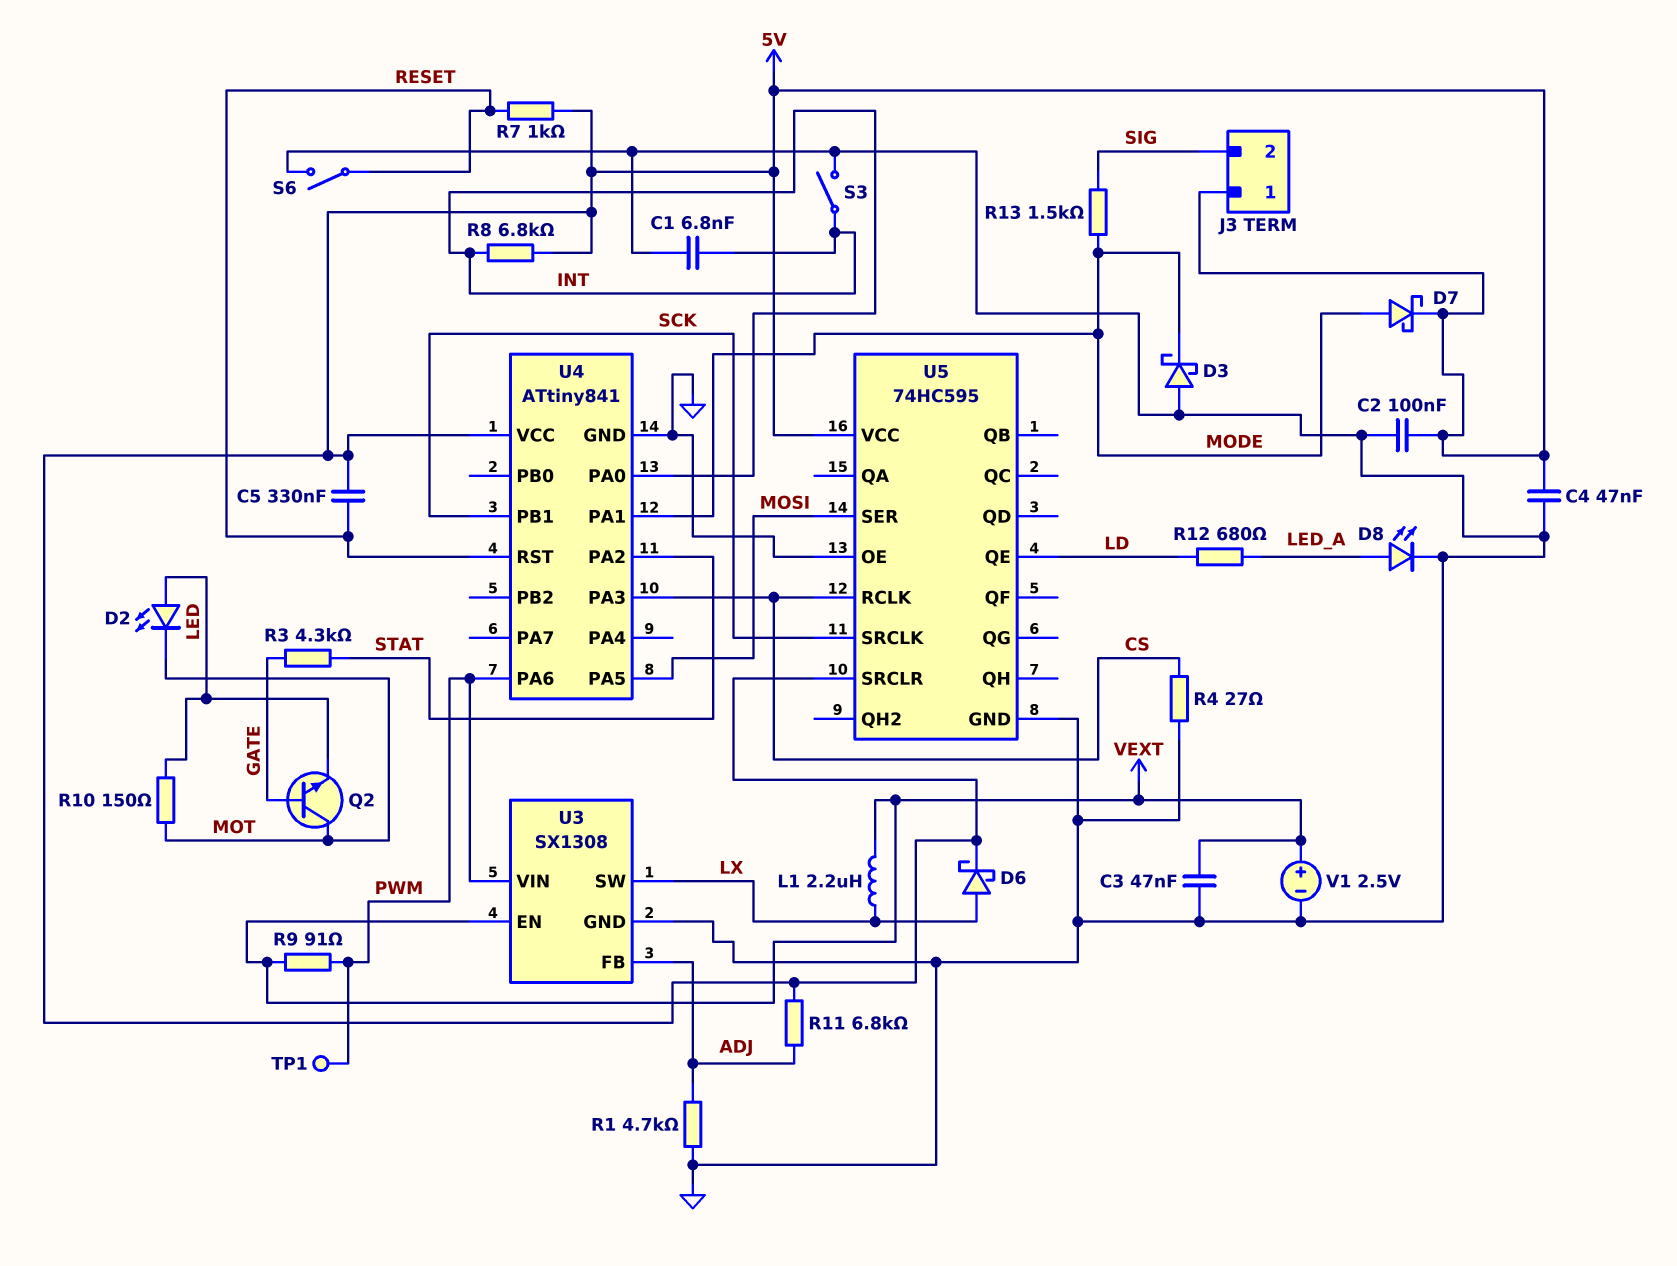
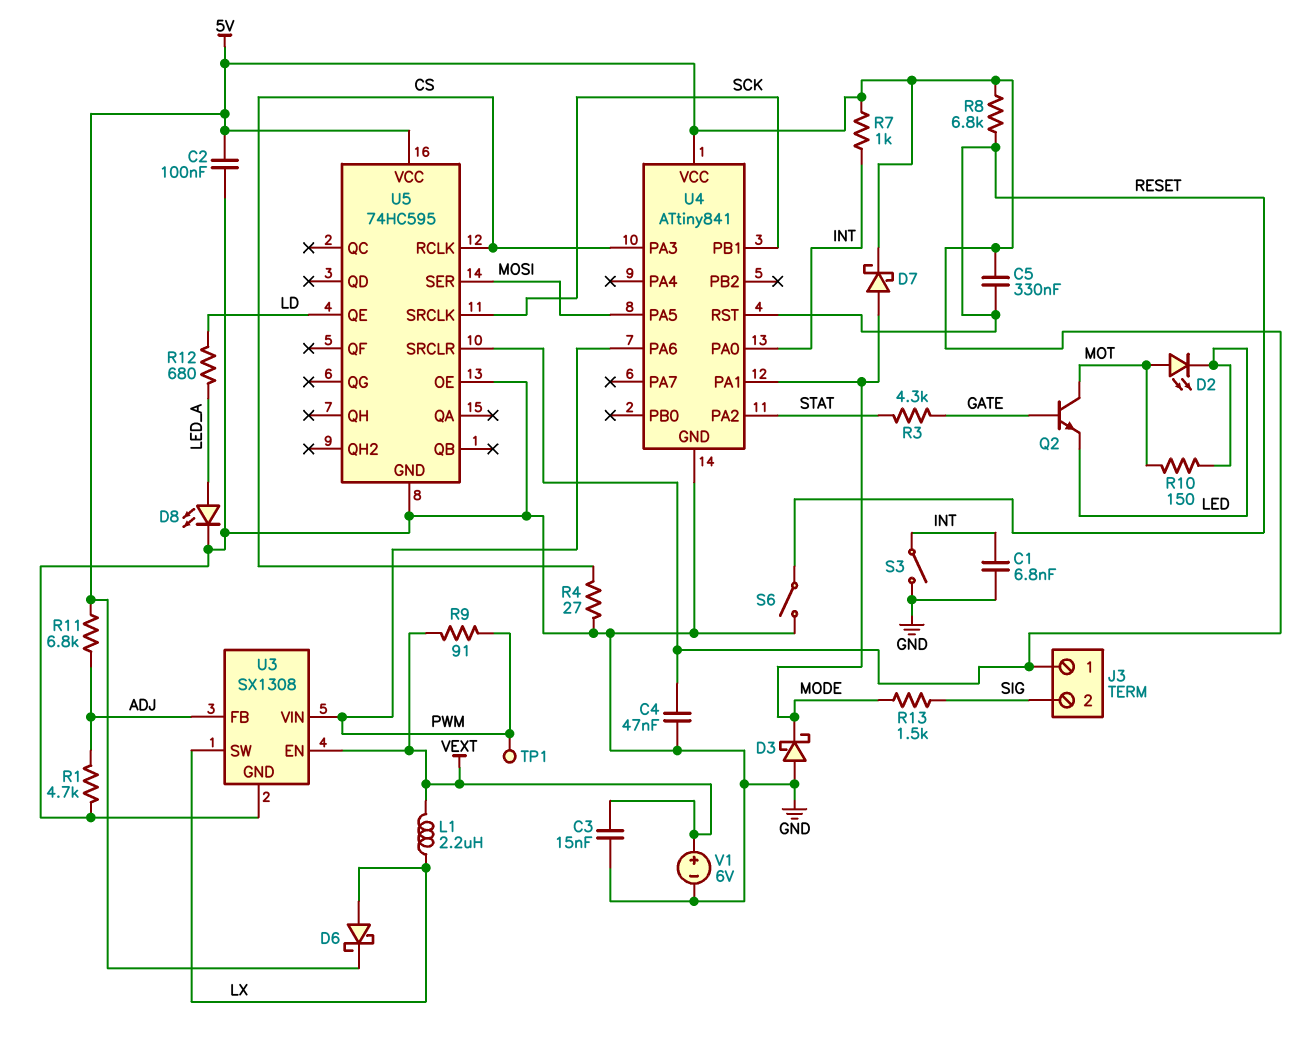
C3: 47nF (GND, VEXT) -> 15nF (GND, VEXT)
D2: LED (A LED, K MOT) -> LED (A MOT, K LED)
R7: 1k (5V, RESET) -> 1k (5V, INT)
R8: 6.8k (5V, INT) -> 6.8k (5V, RESET)
V1: 2.5V (plus VEXT, minus GND) -> 6V (plus VEXT, minus GND)

